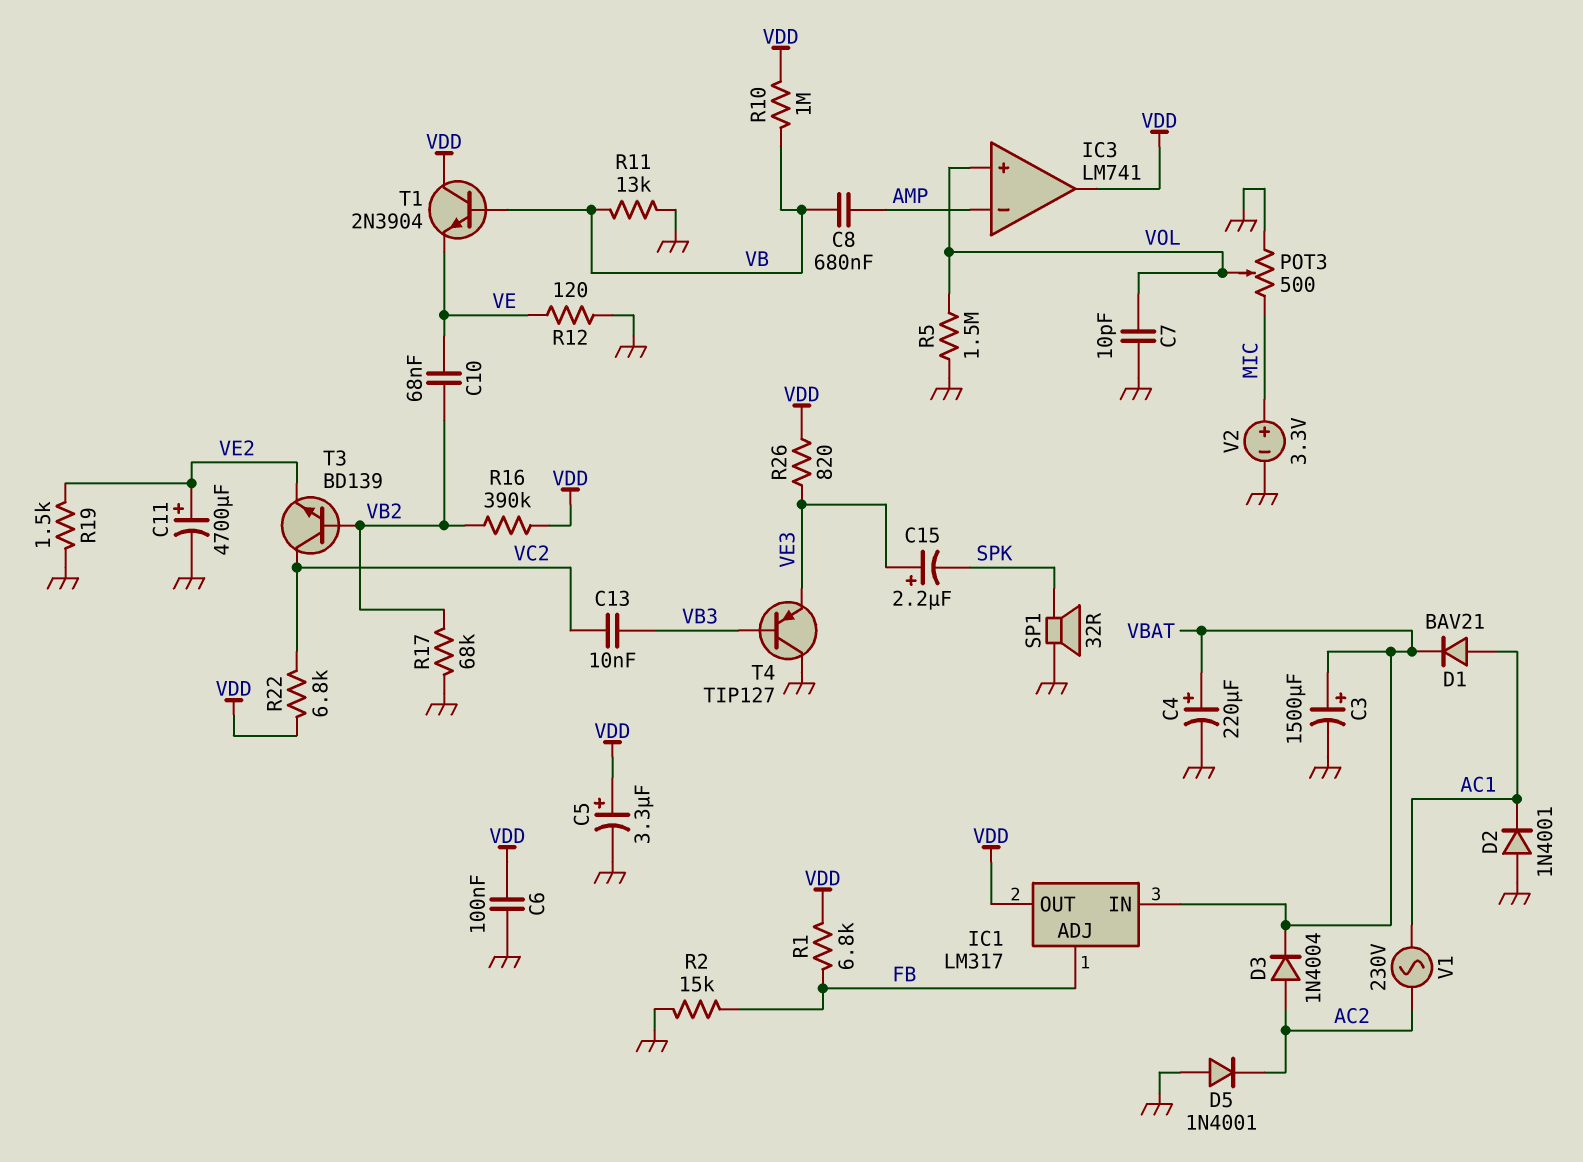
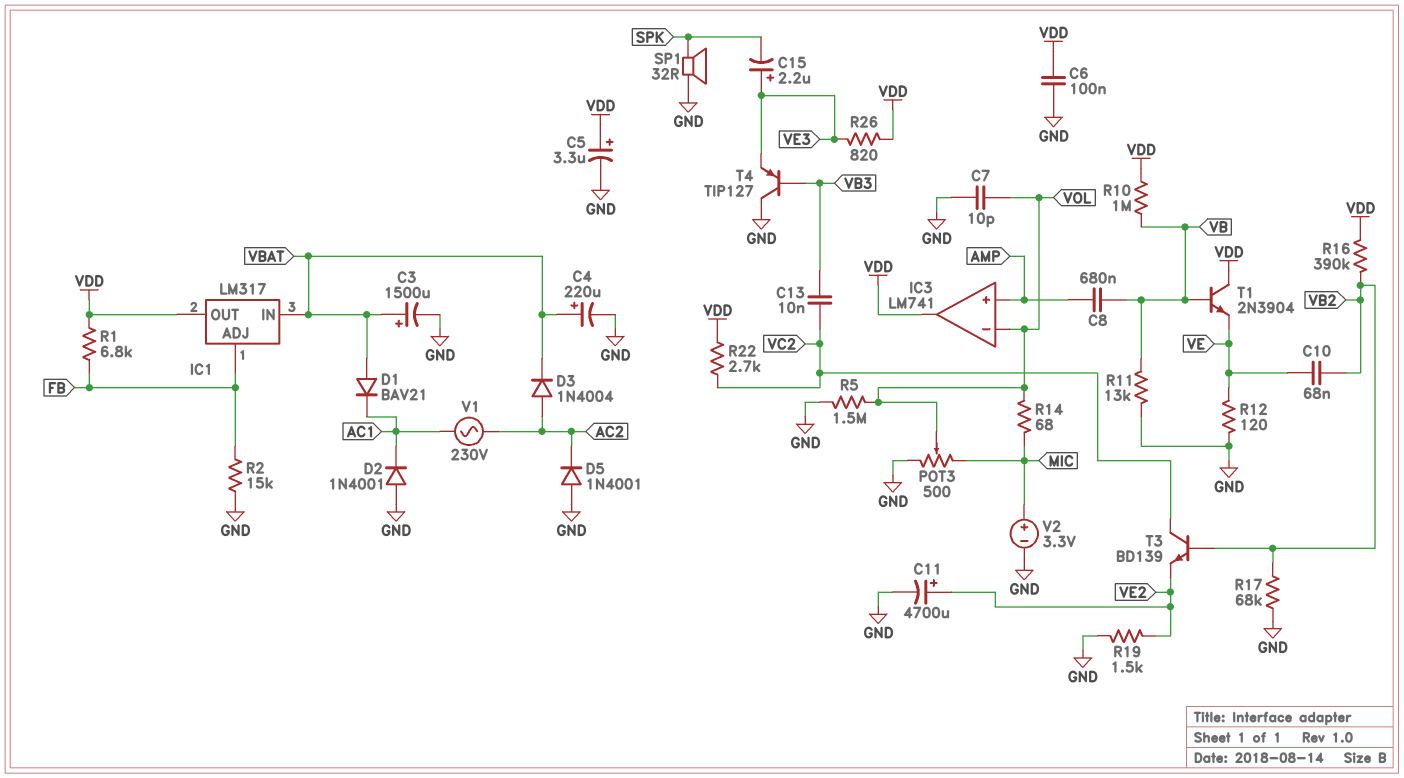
D1: diode BAV21 (A AC1, K VBAT) -> diode BAV21 (A VBAT, K AC1)
IC3 pin in+: VOL -> AMP
IC3 pin in-: AMP -> VOL
R14: none -> 68 (MIC, VOL)
R22: 6.8k (VC2, VDD) -> 2.7k (VC2, VDD)

